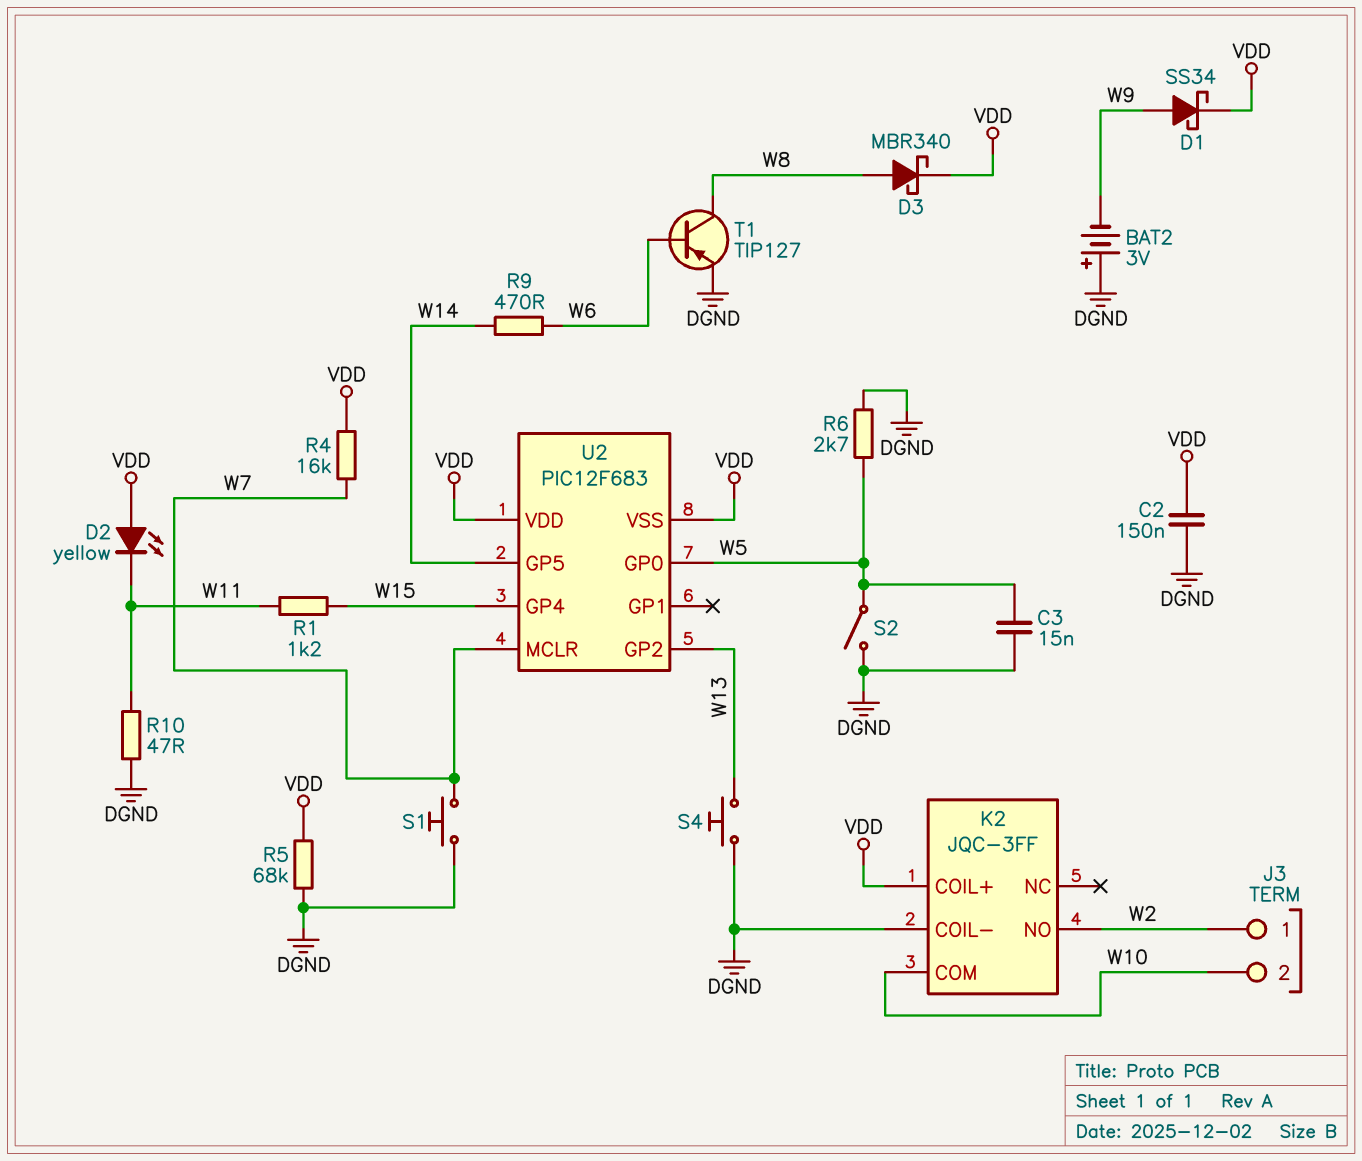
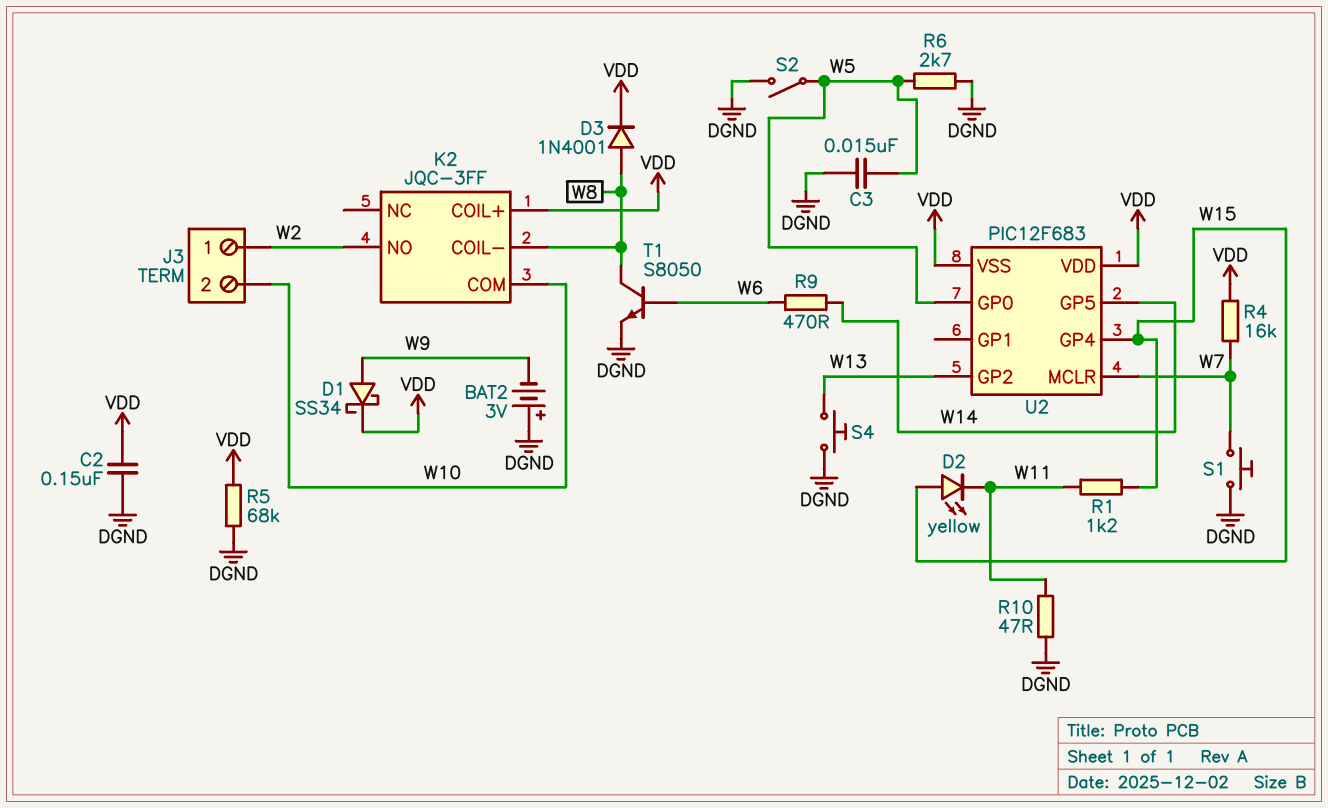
D2: LED yellow (A VDD, K W11) -> LED yellow (A W15, K W11)
D3: schottky MBR340 (A W8, K VDD) -> diode 1N4001 (A W8, K VDD)
K2 pin COIL-: DGND -> W8
T1: PNP TIP127 (B W6, C W8, E DGND) -> NPN S8050 (B W6, C W8, E DGND)

